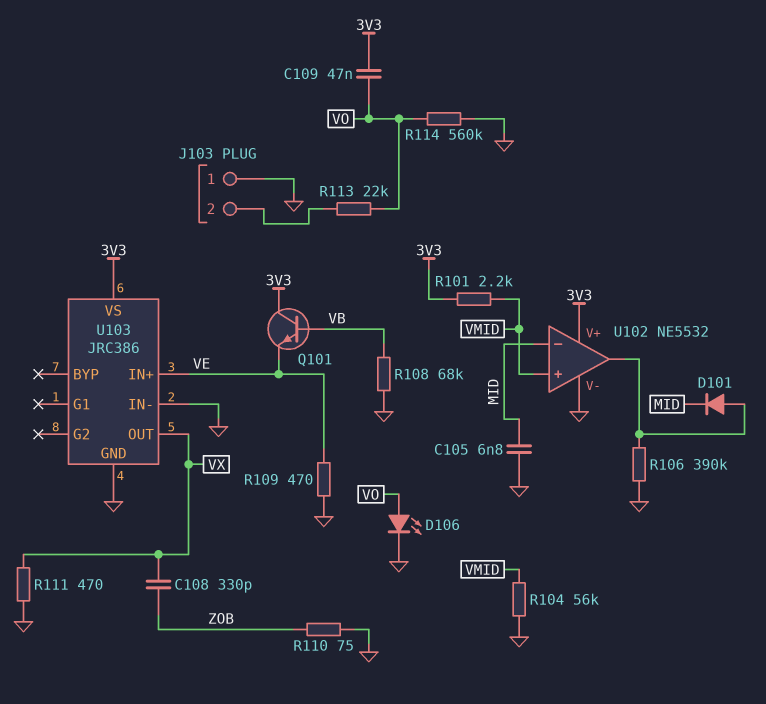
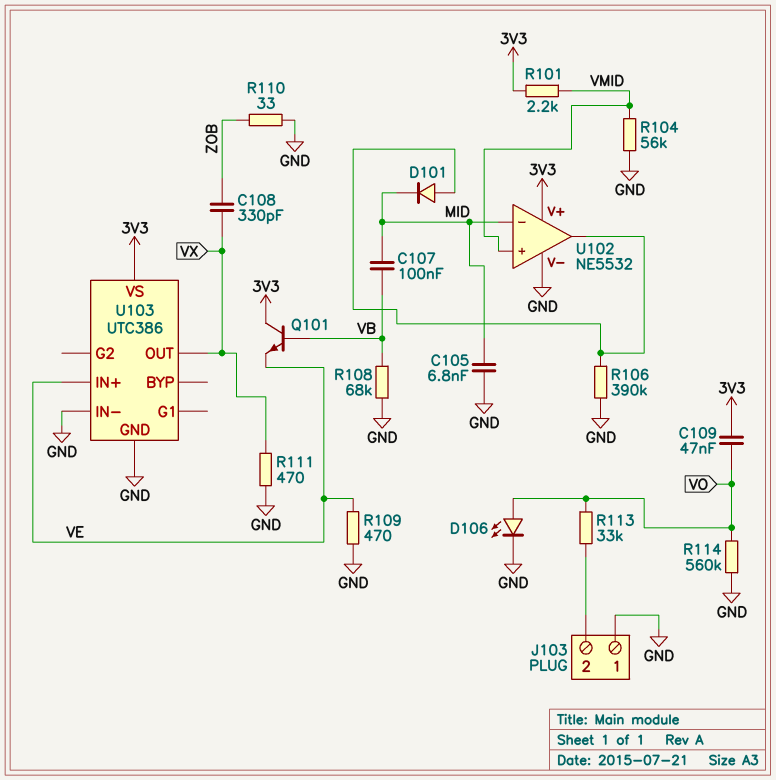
C107: none -> 100nF (MID, VB)
R110: 75 (GND, ZOB) -> 33 (GND, ZOB)
R113: 22k (J103/2, VO) -> 33k (J103/2, VO)
U103: JRC386 -> UTC386

